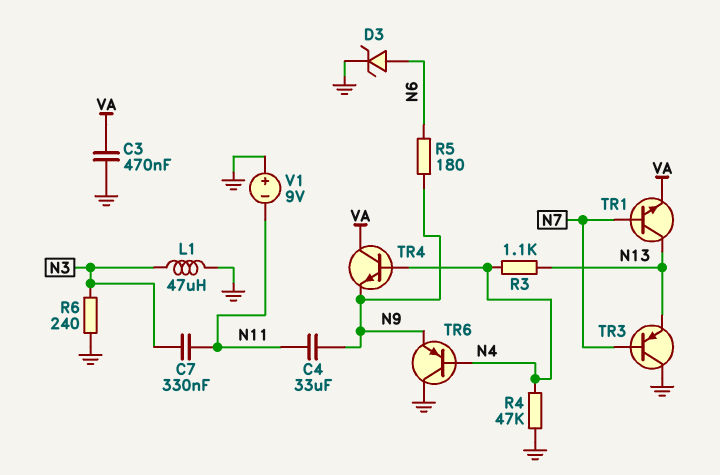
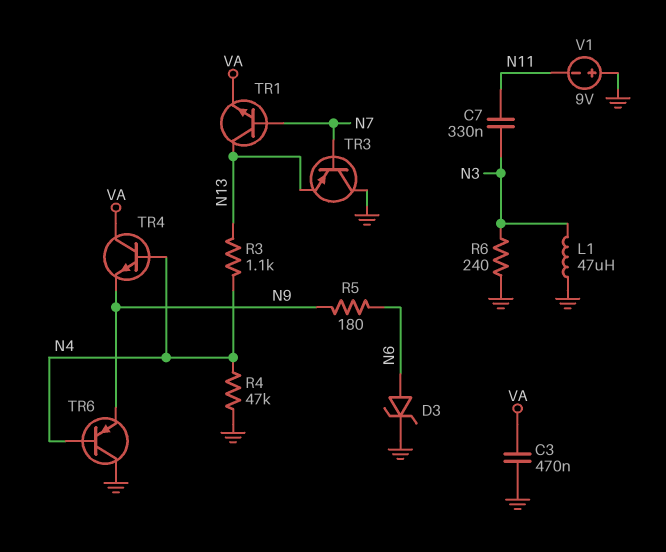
C4: 33uF (N9, N11) -> none

